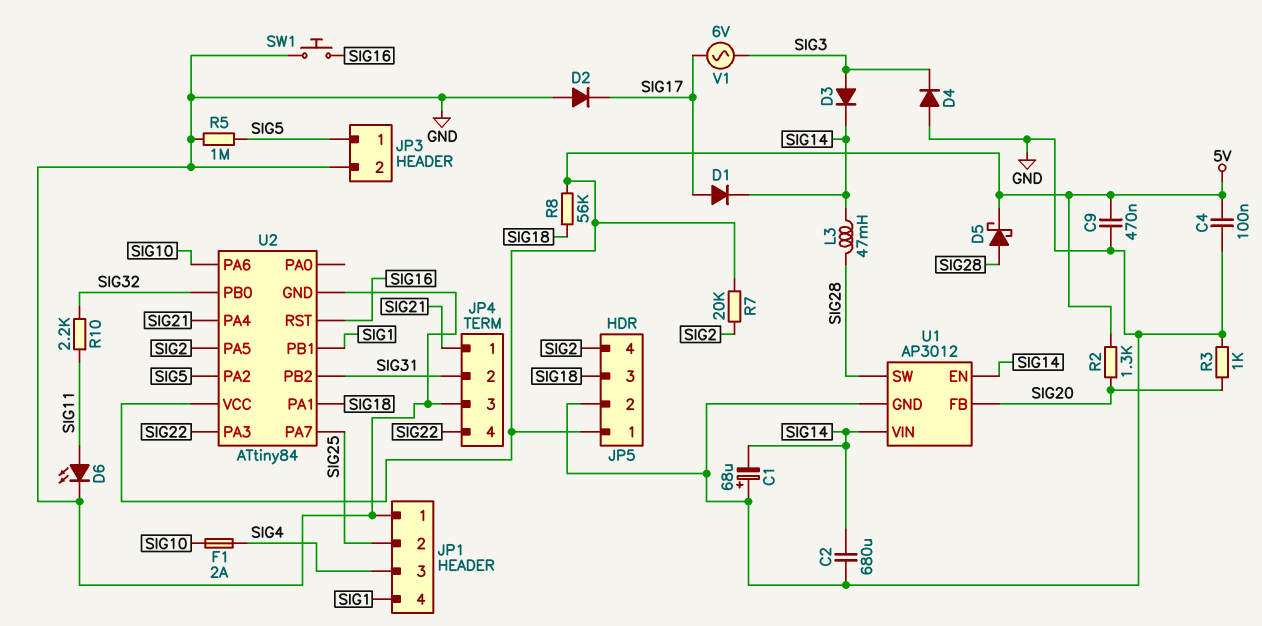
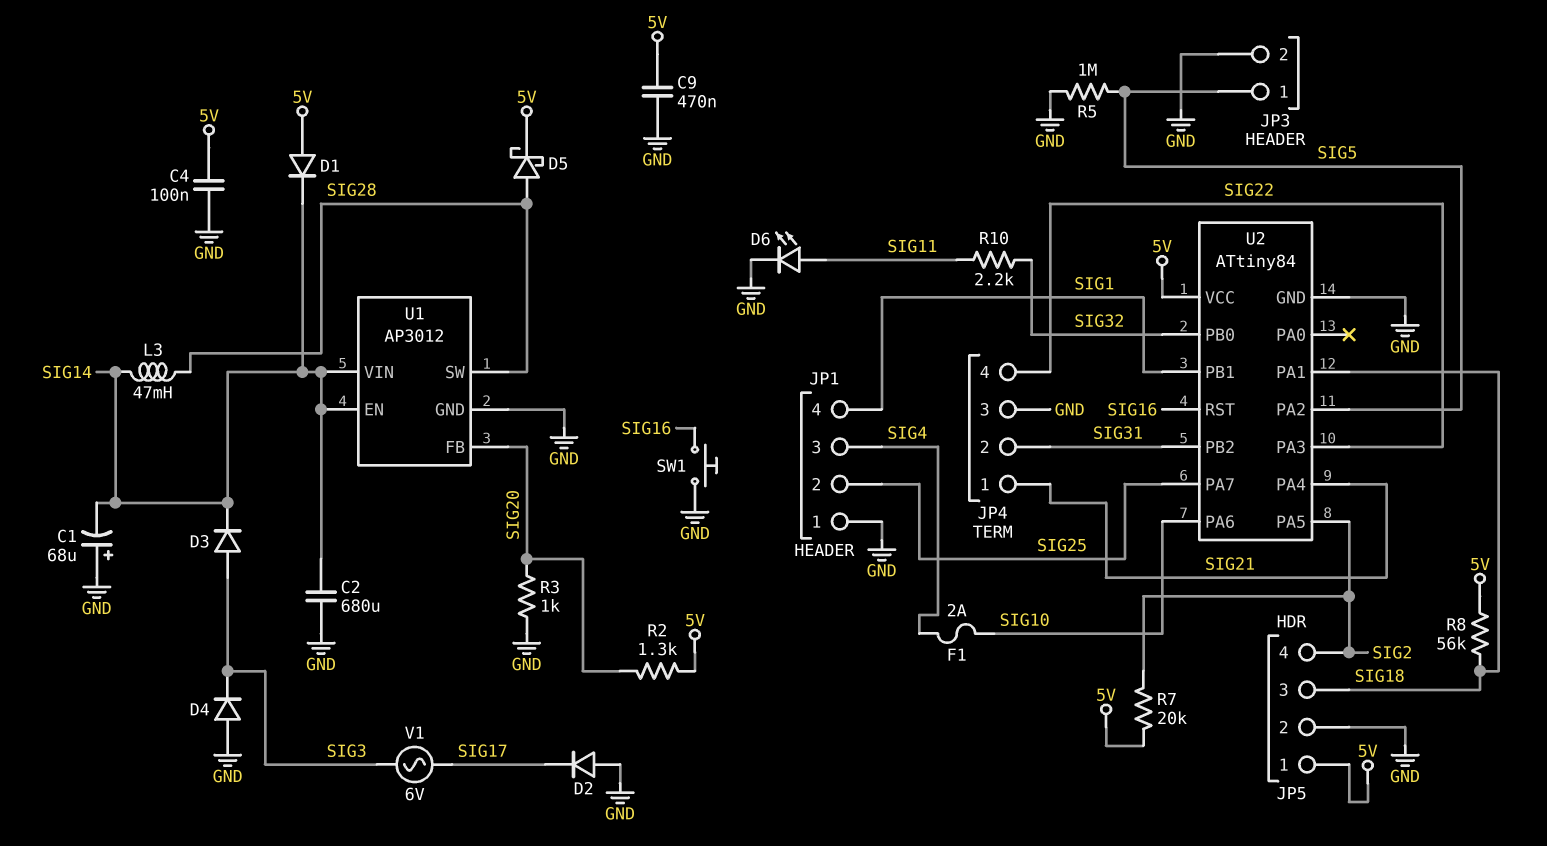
D1: diode (A SIG17, K SIG14) -> diode (A 5V, K SIG14)

